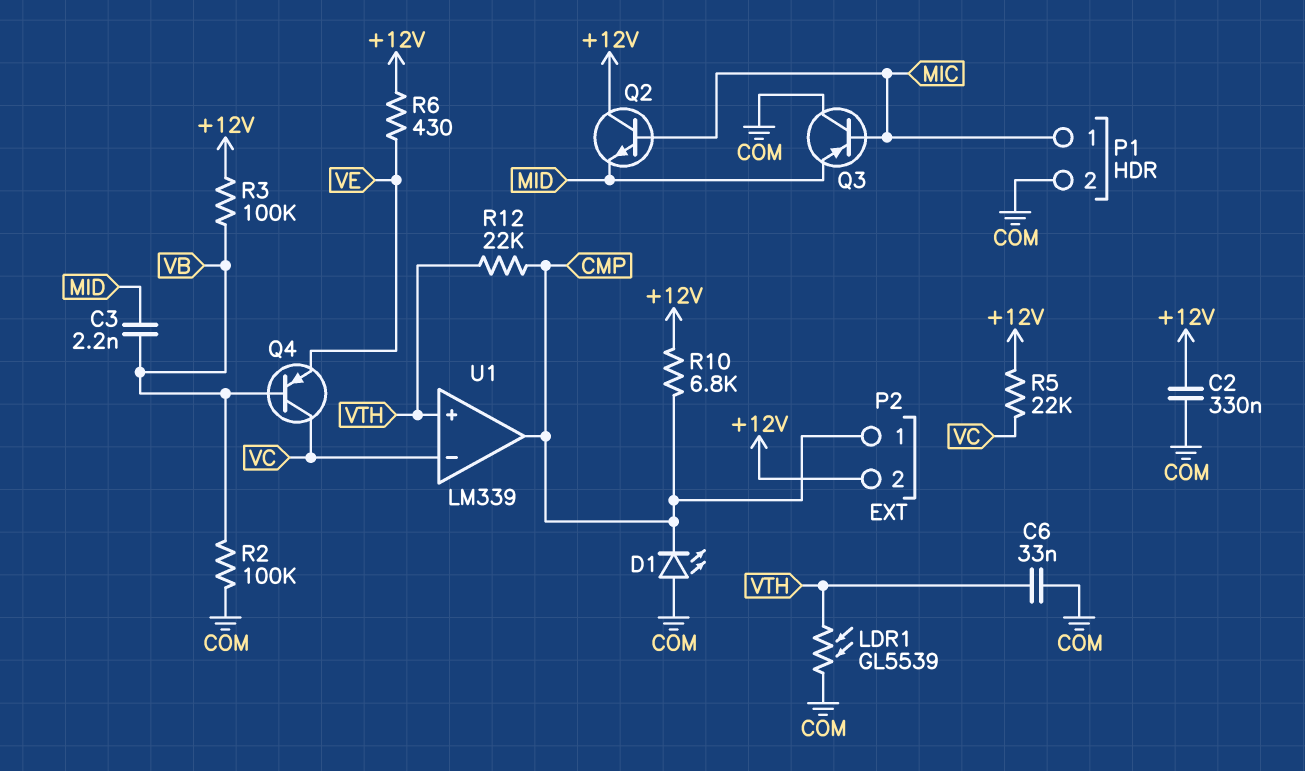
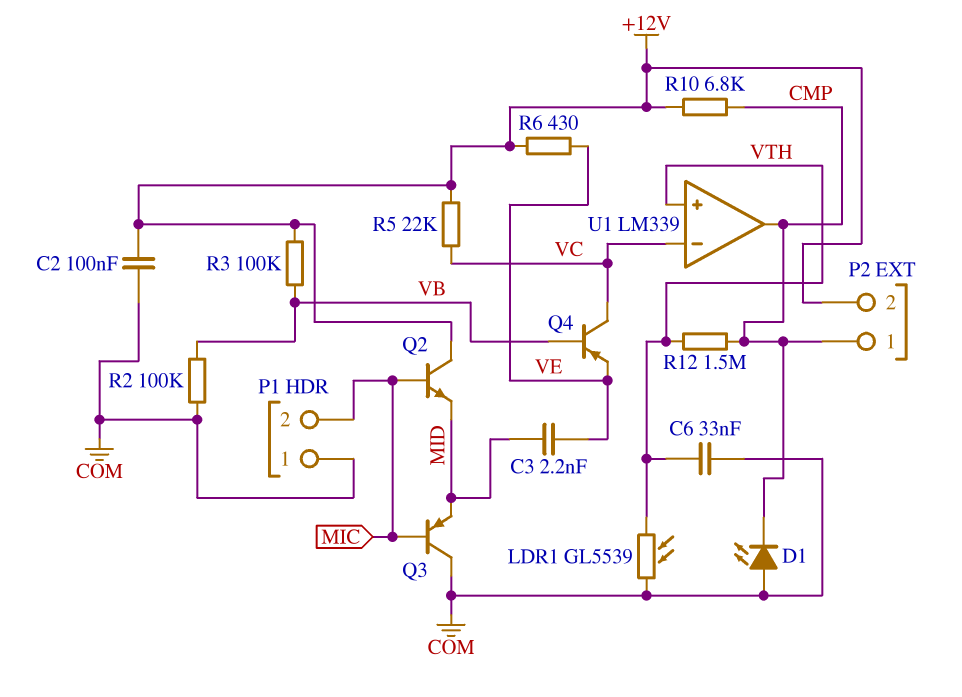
C2: 330nF (+12V, COM) -> 100nF (+12V, COM)
C3: 2.2nF (MID, VB) -> 2.2nF (MID, VE)
P1 pin 1: MIC -> COM
P1 pin 2: COM -> MIC
R12: 22k (CMP, VTH) -> 1.5M (CMP, VTH)

